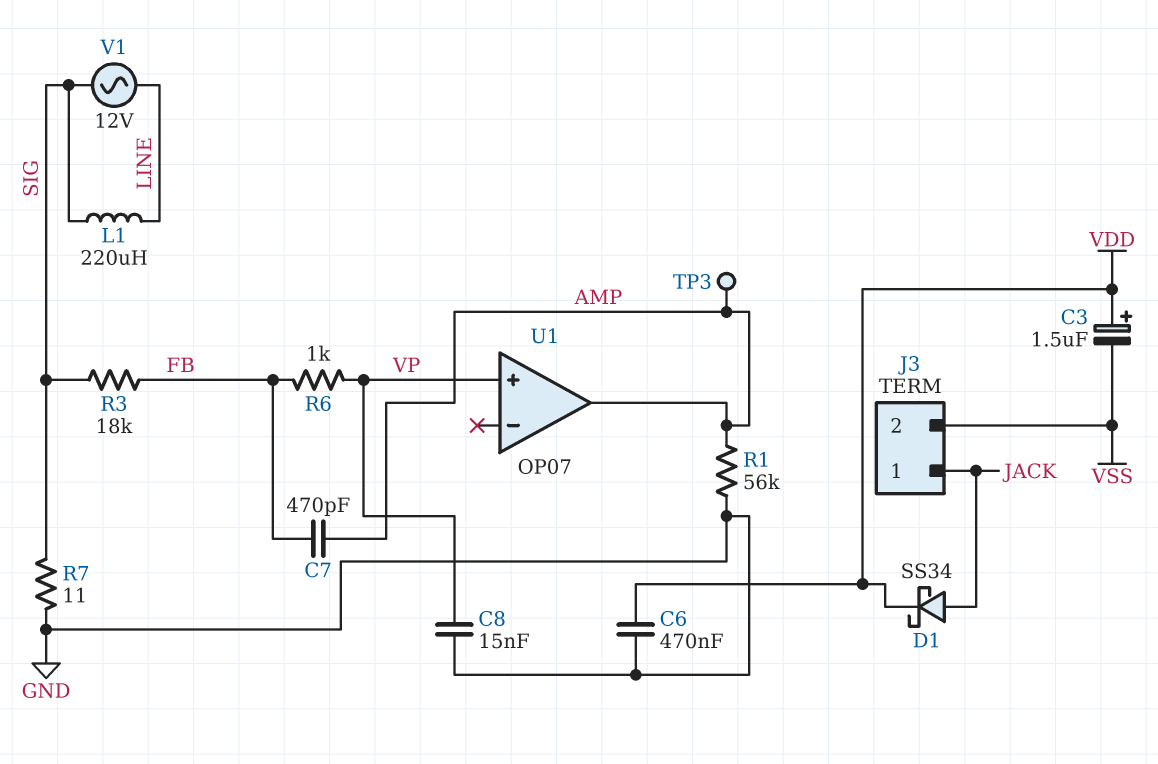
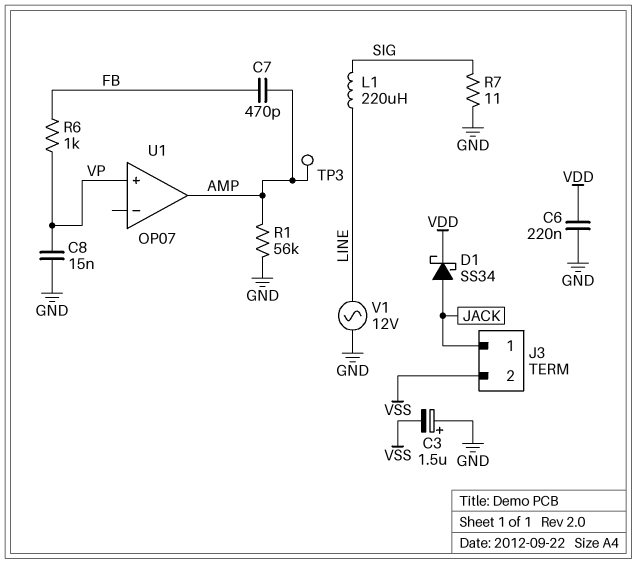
C3: 1.5uF (plus VDD, minus VSS) -> 1.5uF (plus GND, minus VSS)
C6: 470nF (GND, VDD) -> 220nF (GND, VDD)
R3: 18k (FB, SIG) -> none
V1: AC 12V (LINE, SIG) -> AC 12V (GND, LINE)

